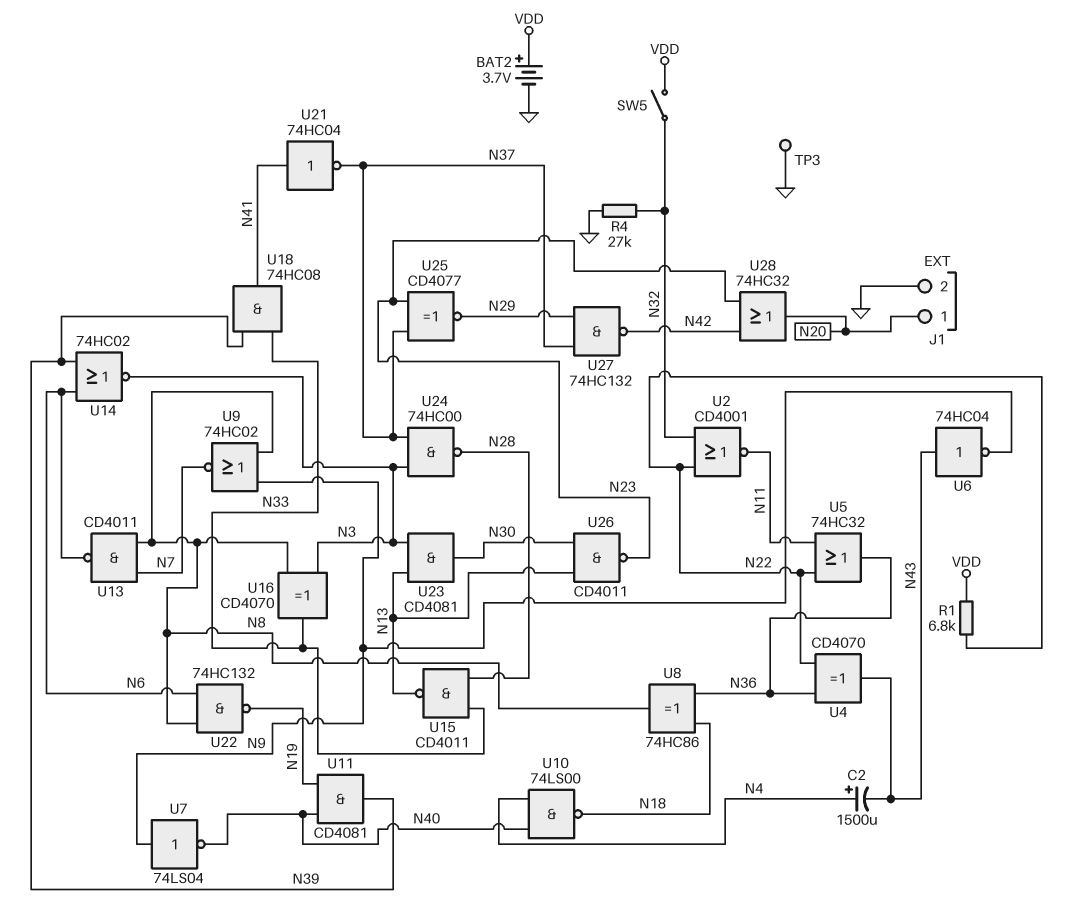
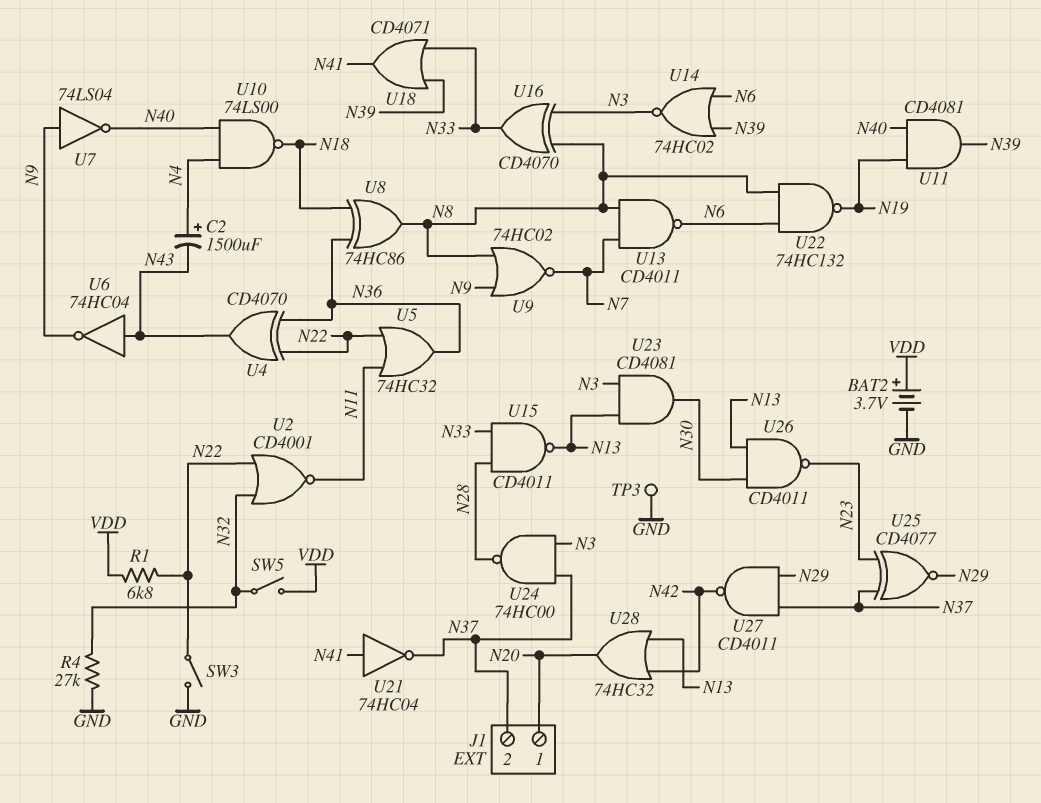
J1 pin 2: GND -> N37
SW3: none -> switch (GND, N22)
U18: AND 74HC08 (in N33, in N39, out N41) -> OR CD4071 (in N33, in N39, out N41)
U27: NAND 74HC132 (in N29, in N37, out N42) -> NAND CD4011 (in N29, in N37, out N42)
U28: OR 74HC32 (in N23, in N42, out N20) -> OR 74HC32 (in N13, in N42, out N20)

